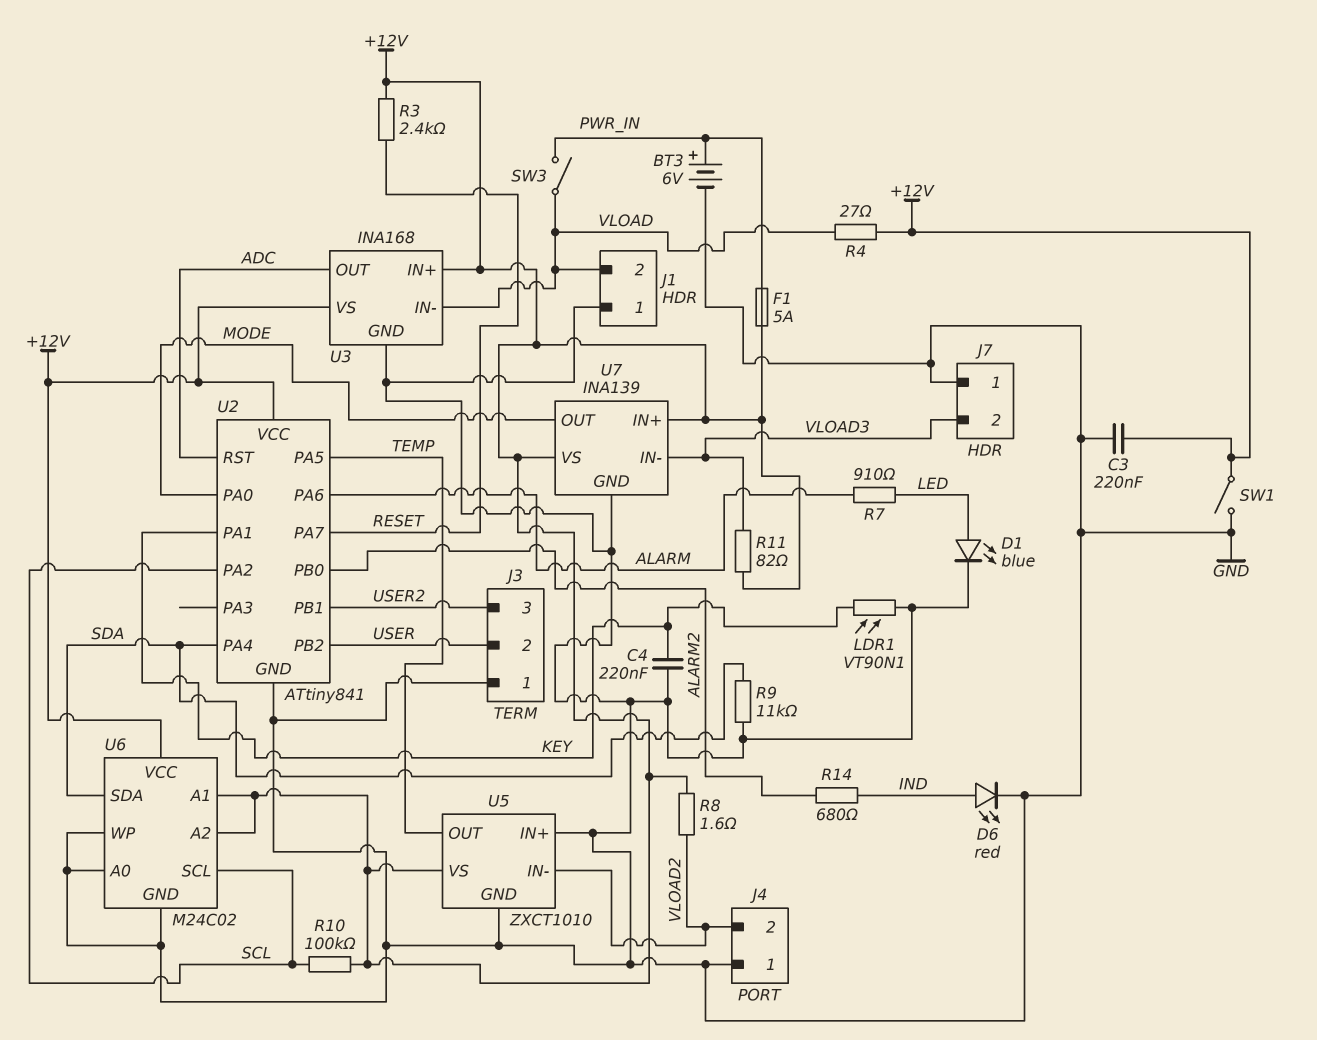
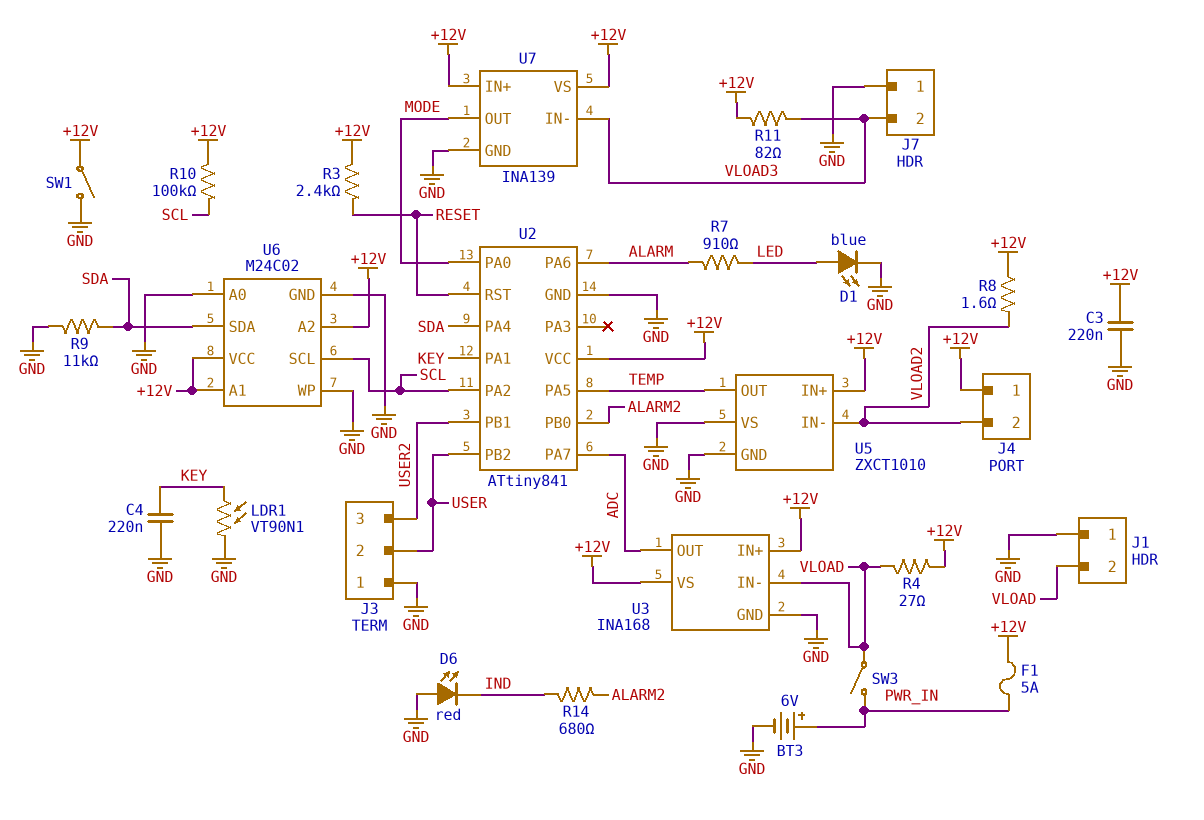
D6: LED red (A IND, K GND) -> LED red (A GND, K IND)
J4 pin 1: GND -> +12V
U2 pin PA7: RESET -> ADC
U2 pin RST: ADC -> RESET
U5 pin IN+: GND -> +12V
U5 pin VS: +12V -> GND

